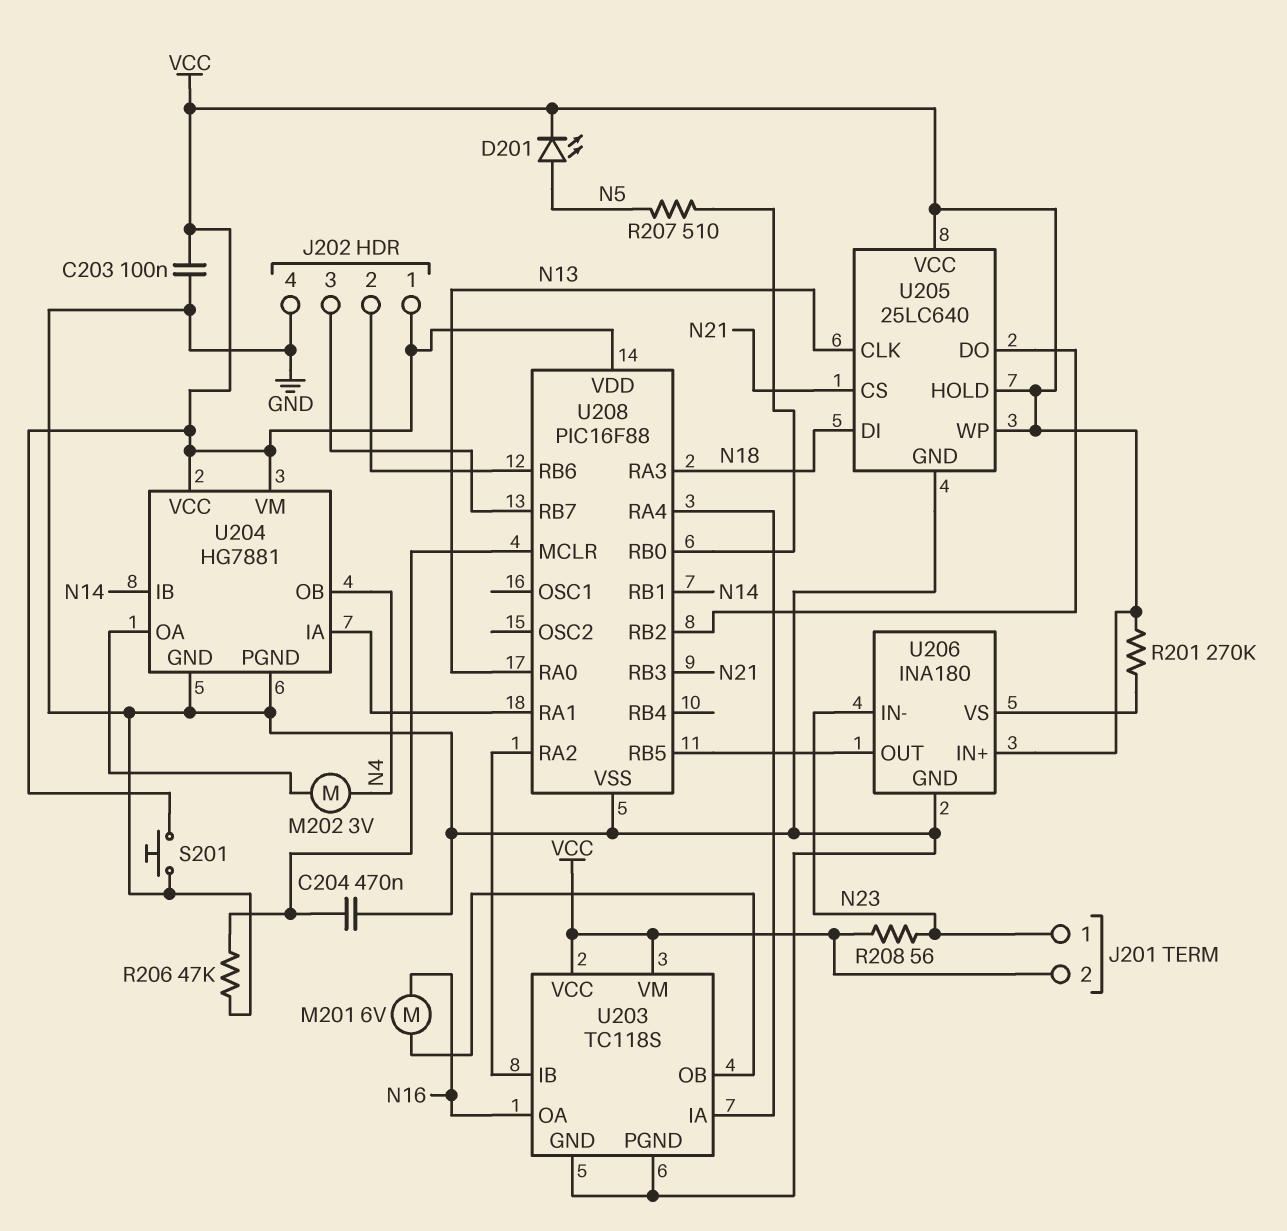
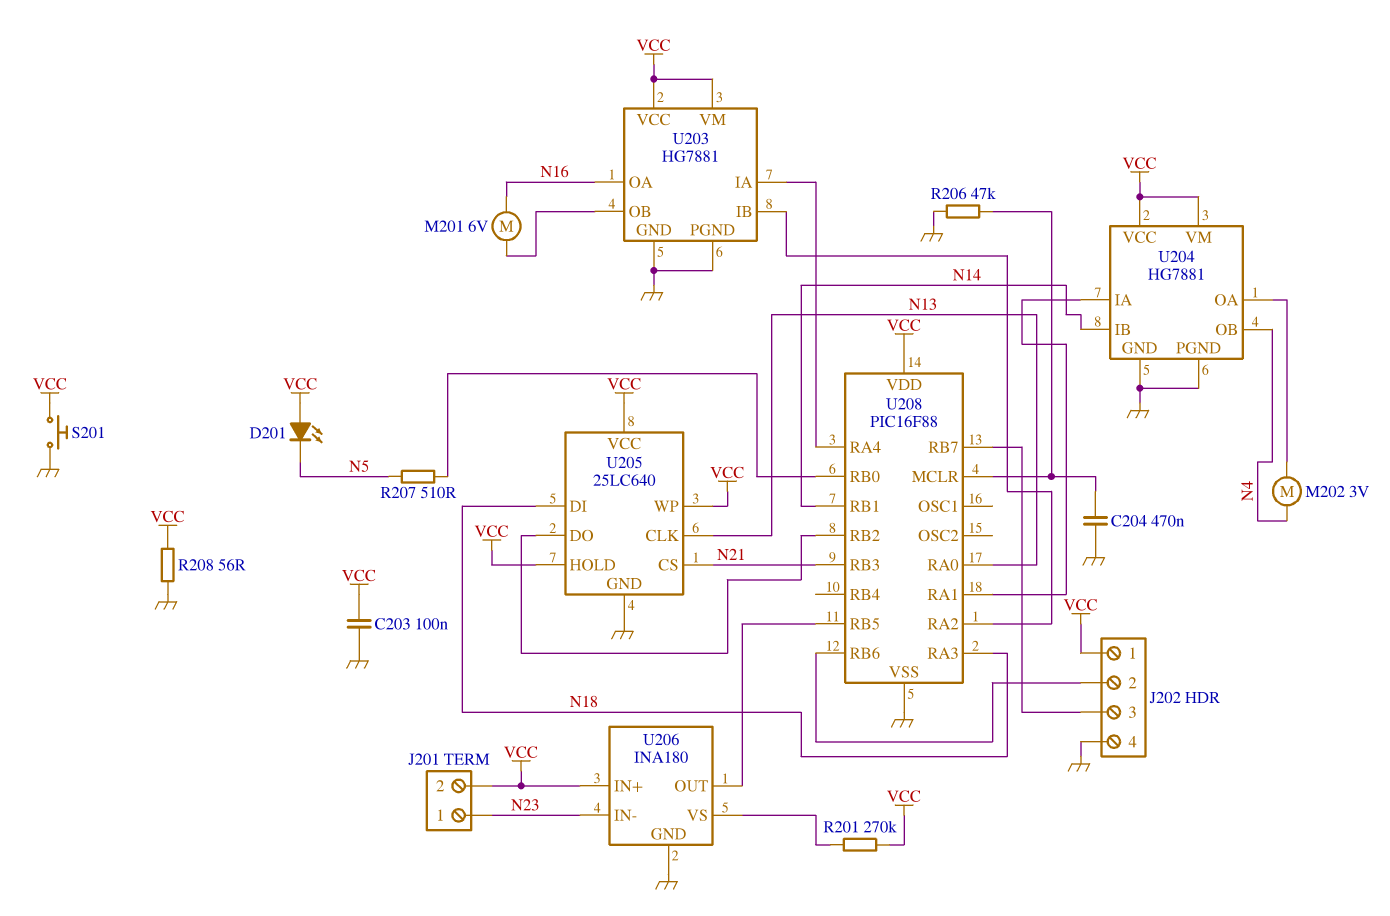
D201: LED (A N5, K VCC) -> LED (A VCC, K N5)
R208: 56 (N23, VCC) -> 56 (GND, VCC)
U203: TC118S -> HG7881

